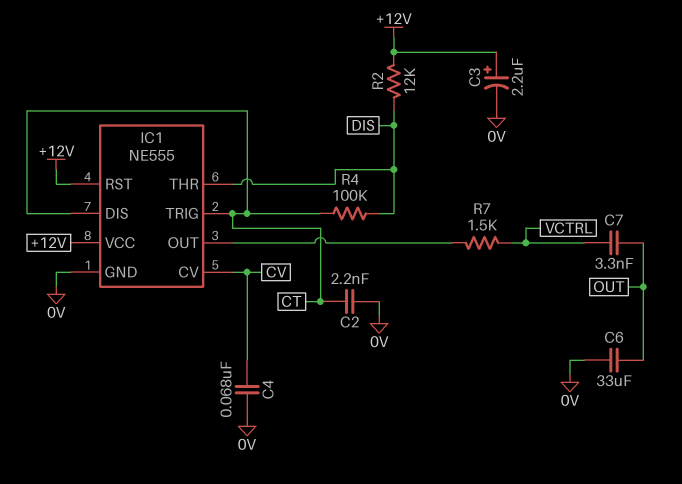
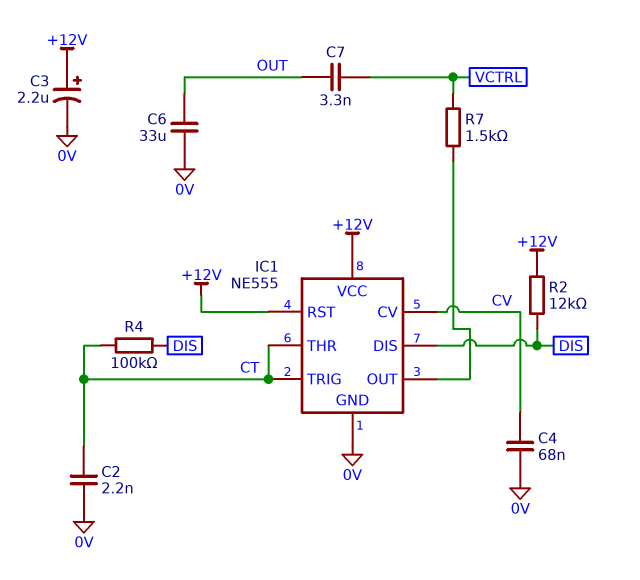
IC1 pin DIS: CT -> DIS
IC1 pin THR: DIS -> CT

